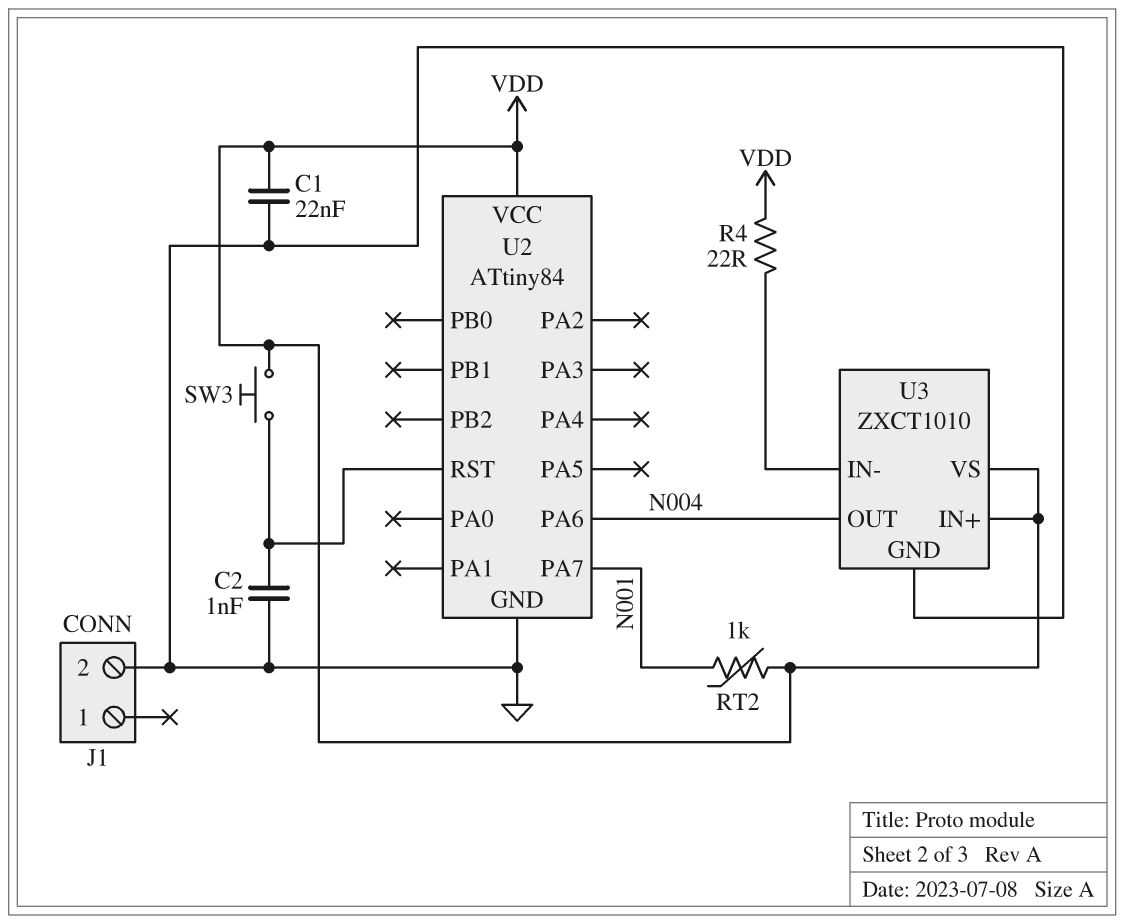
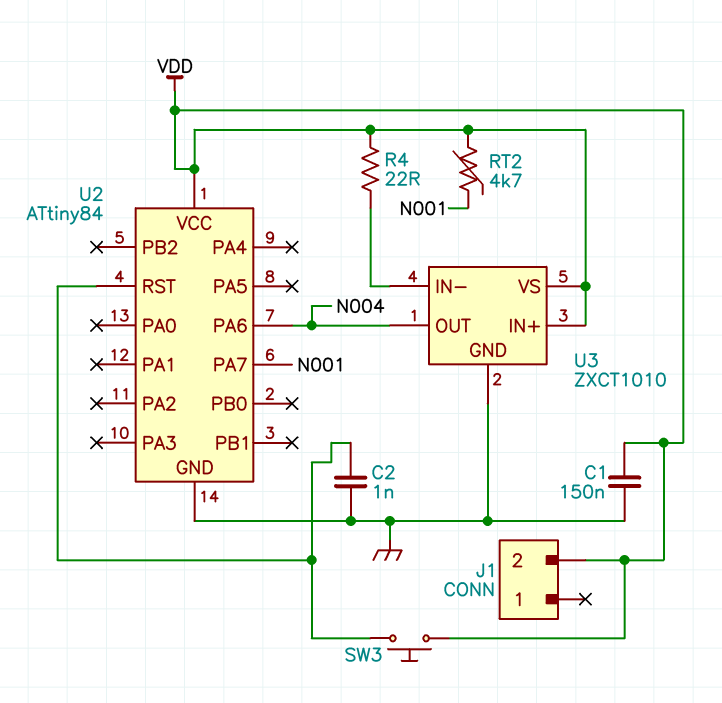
C1: 22nF (GND, VDD) -> 150nF (GND, VDD)
J1 pin 2: GND -> VDD
RT2: 1k (N001, VDD) -> 4.7k (N001, VDD)

